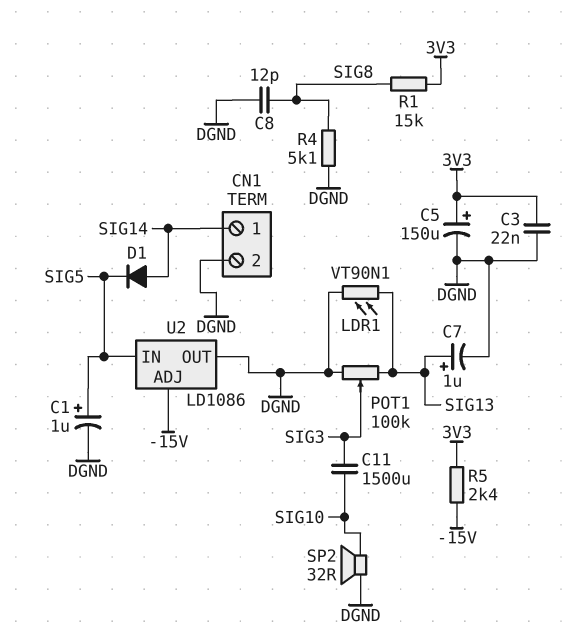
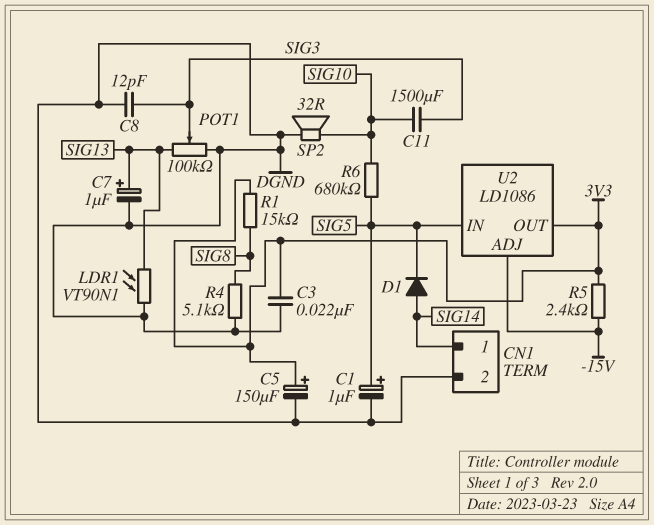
C8: 12pF (DGND, SIG8) -> 12pF (DGND, SIG3)
R6: none -> 680k (SIG5, SIG10)
U2 pin OUT: DGND -> 3V3

